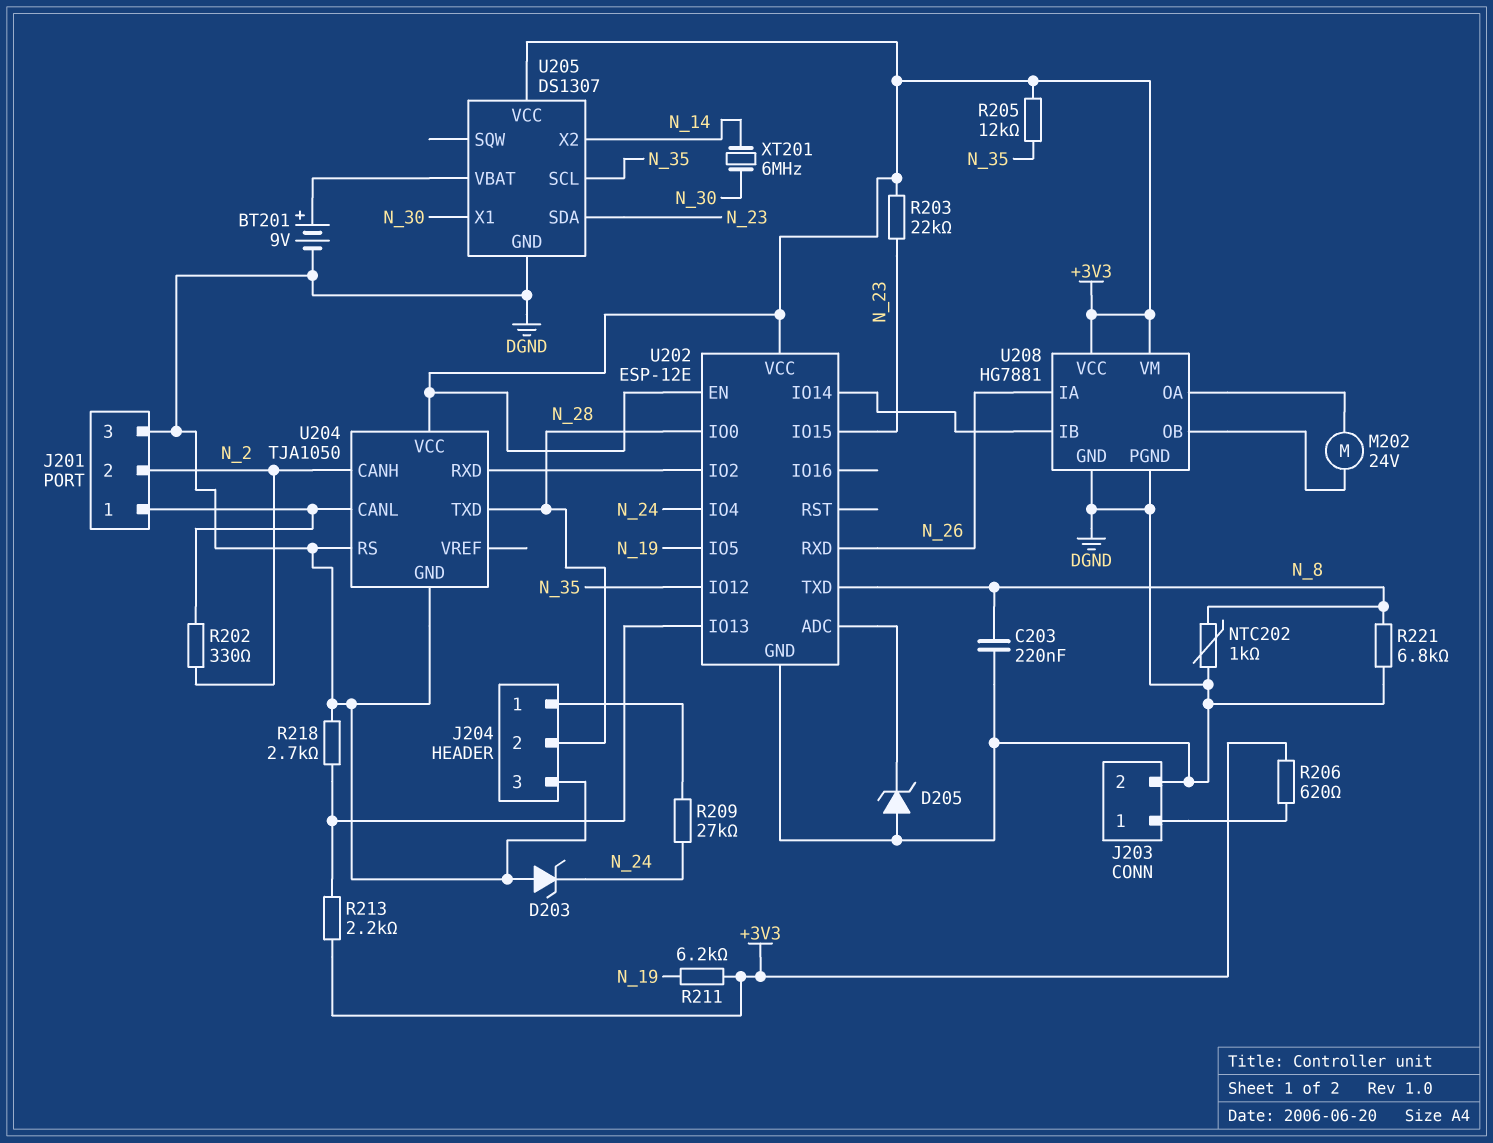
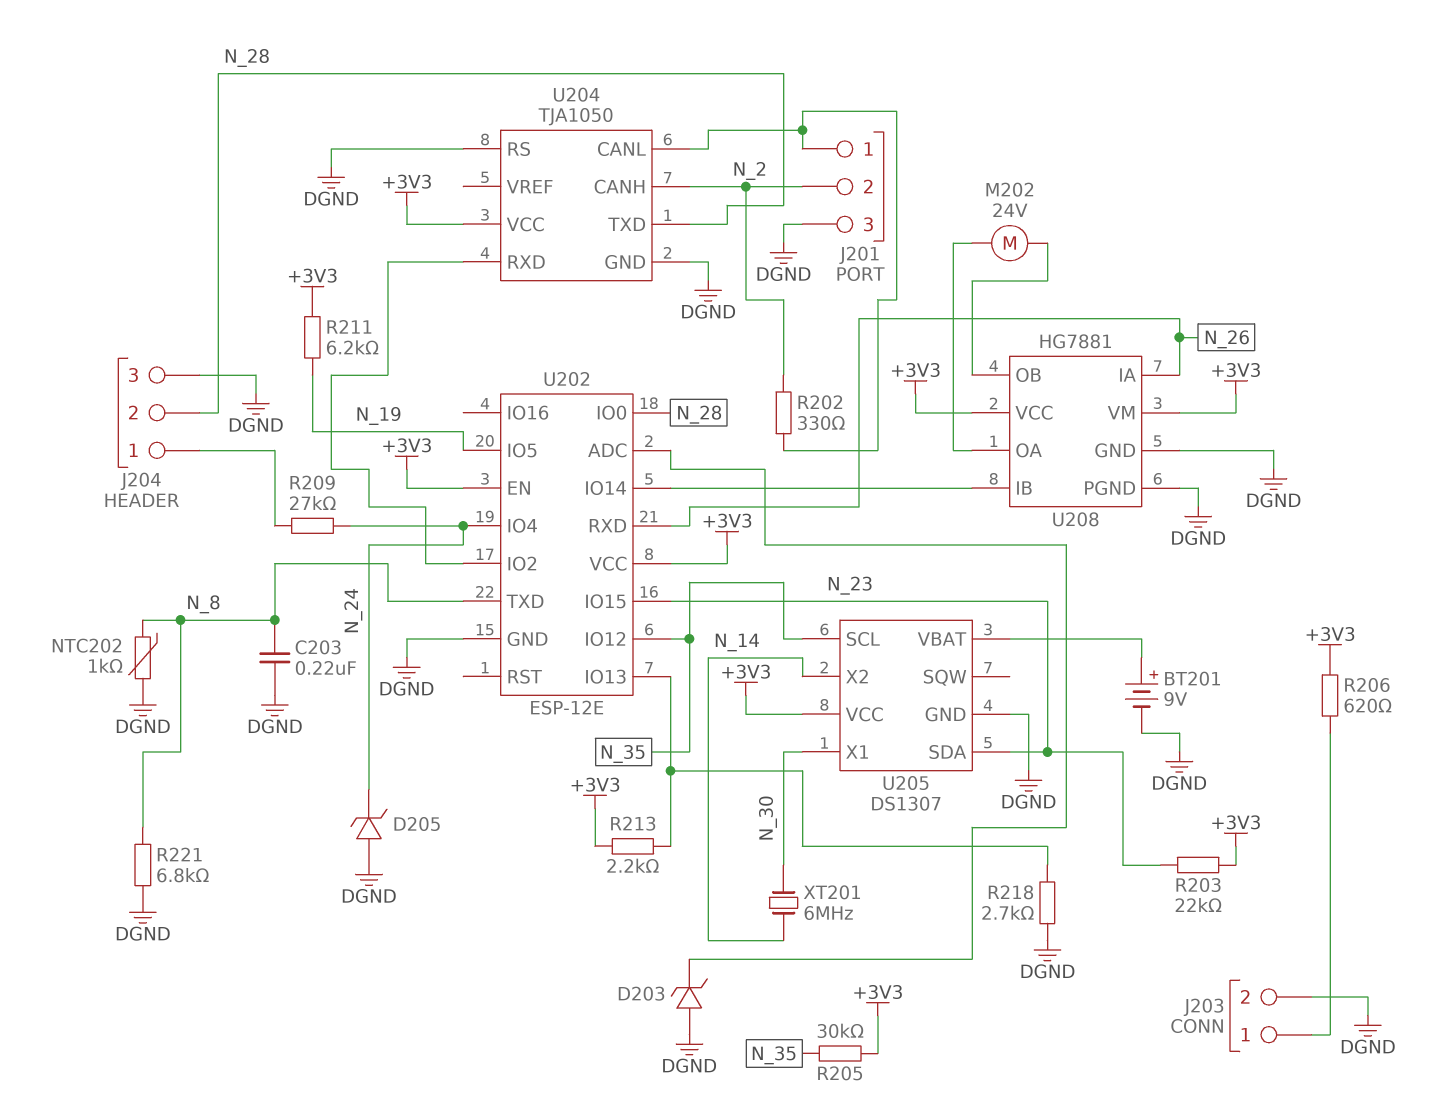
D203: zener (A DGND, K N_24) -> zener (A DGND, K U202/ADC)
D205: zener (A DGND, K U202/ADC) -> zener (A DGND, K N_24)
R205: 12k (+3V3, N_35) -> 30k (+3V3, N_35)

